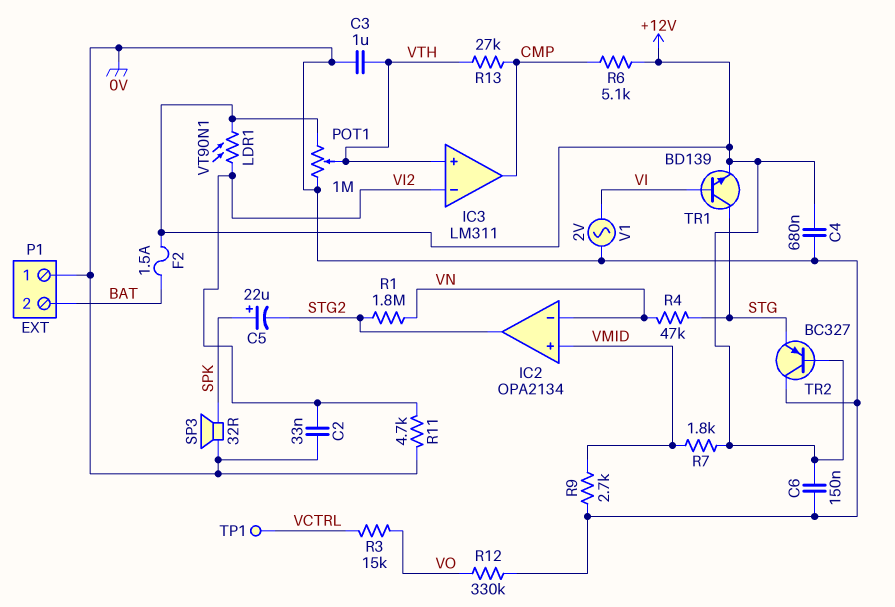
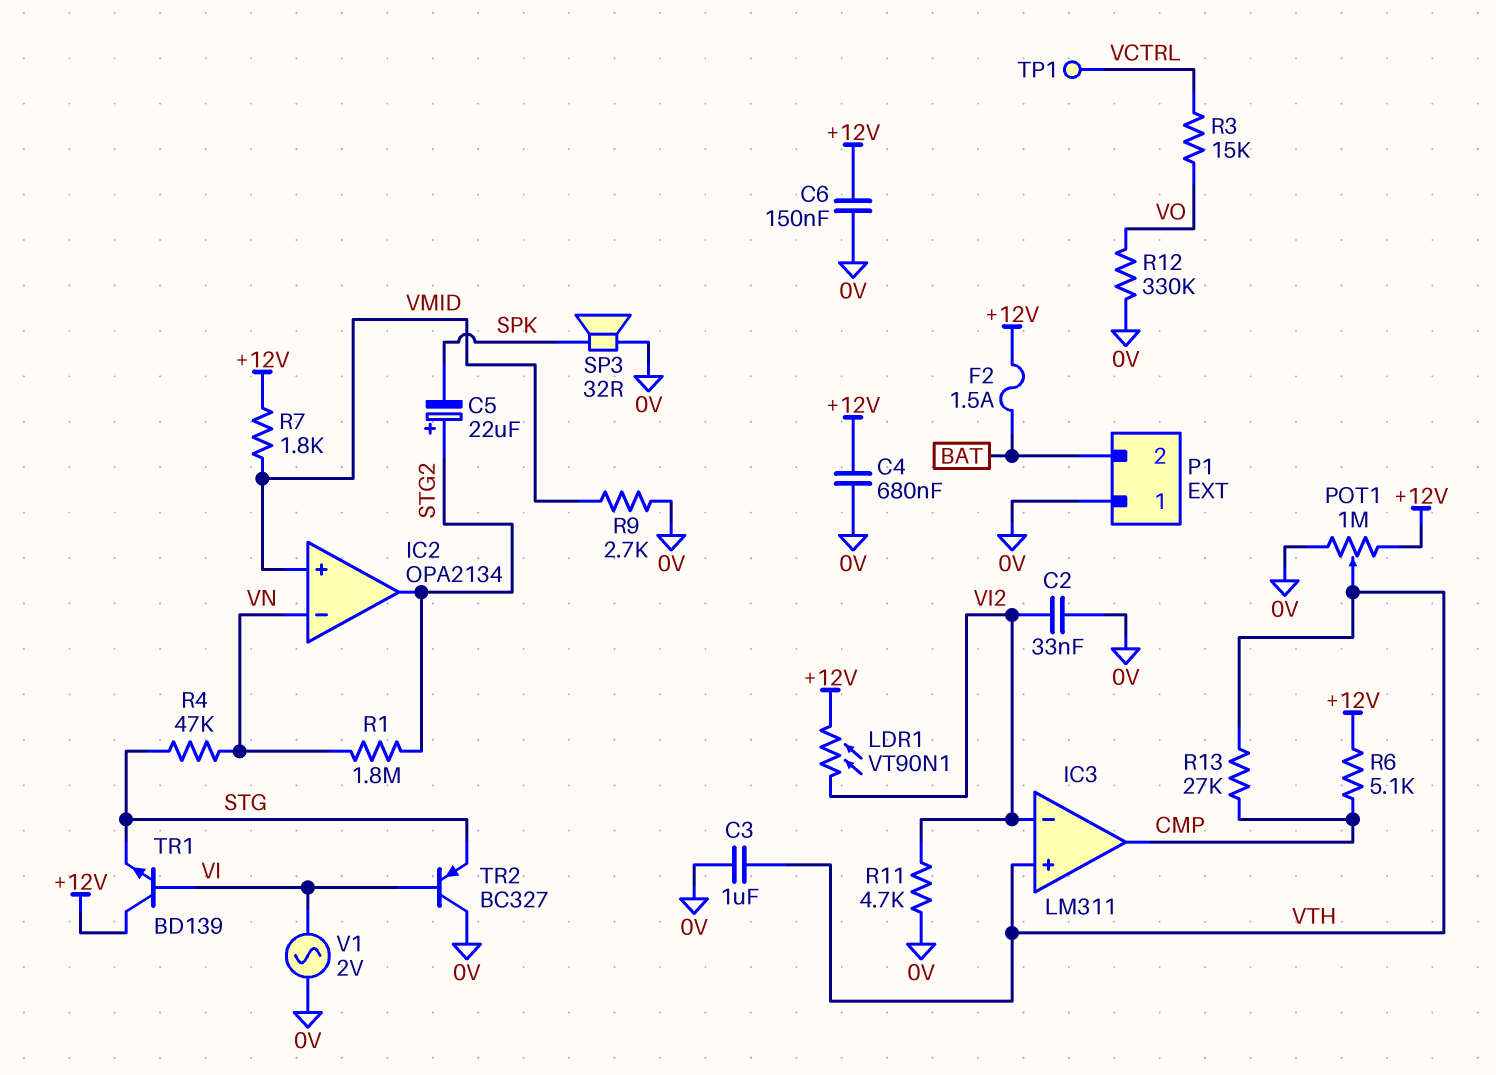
C5: 22uF (plus SPK, minus STG2) -> 22uF (plus STG2, minus SPK)
TR1: NPN BD139 (B VI, C STG, E +12V) -> NPN BD139 (B VI, C +12V, E STG)
TR2: PNP BC327 (B +12V, C 0V, E STG) -> PNP BC327 (B VI, C 0V, E STG)

